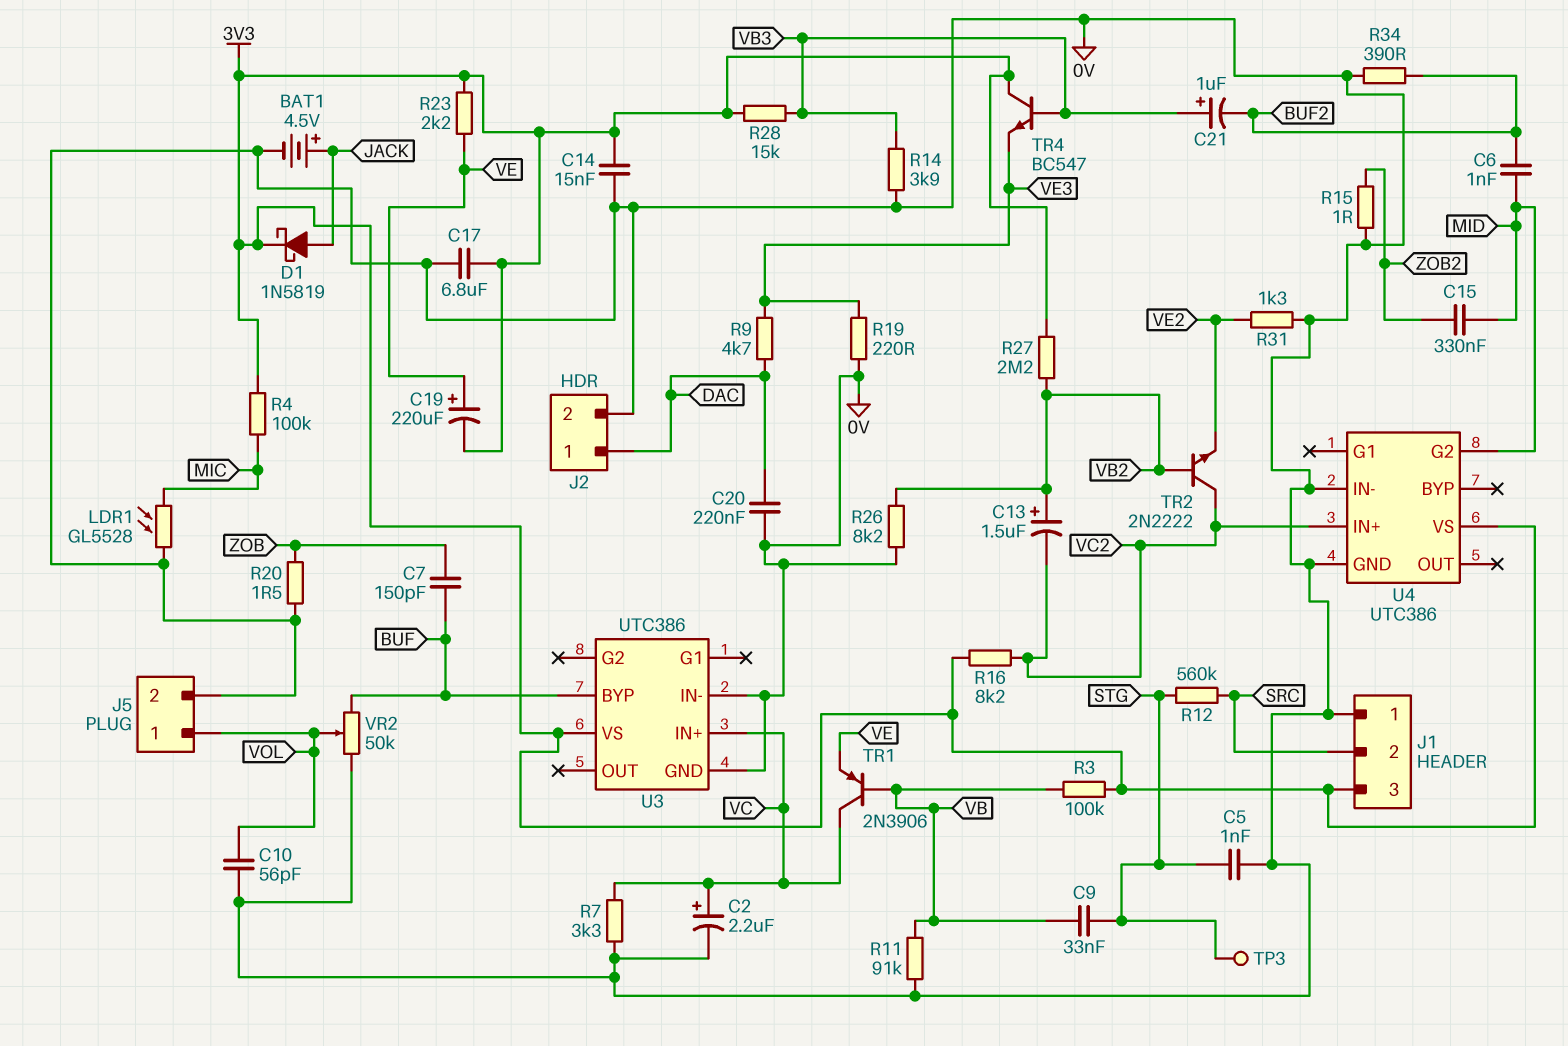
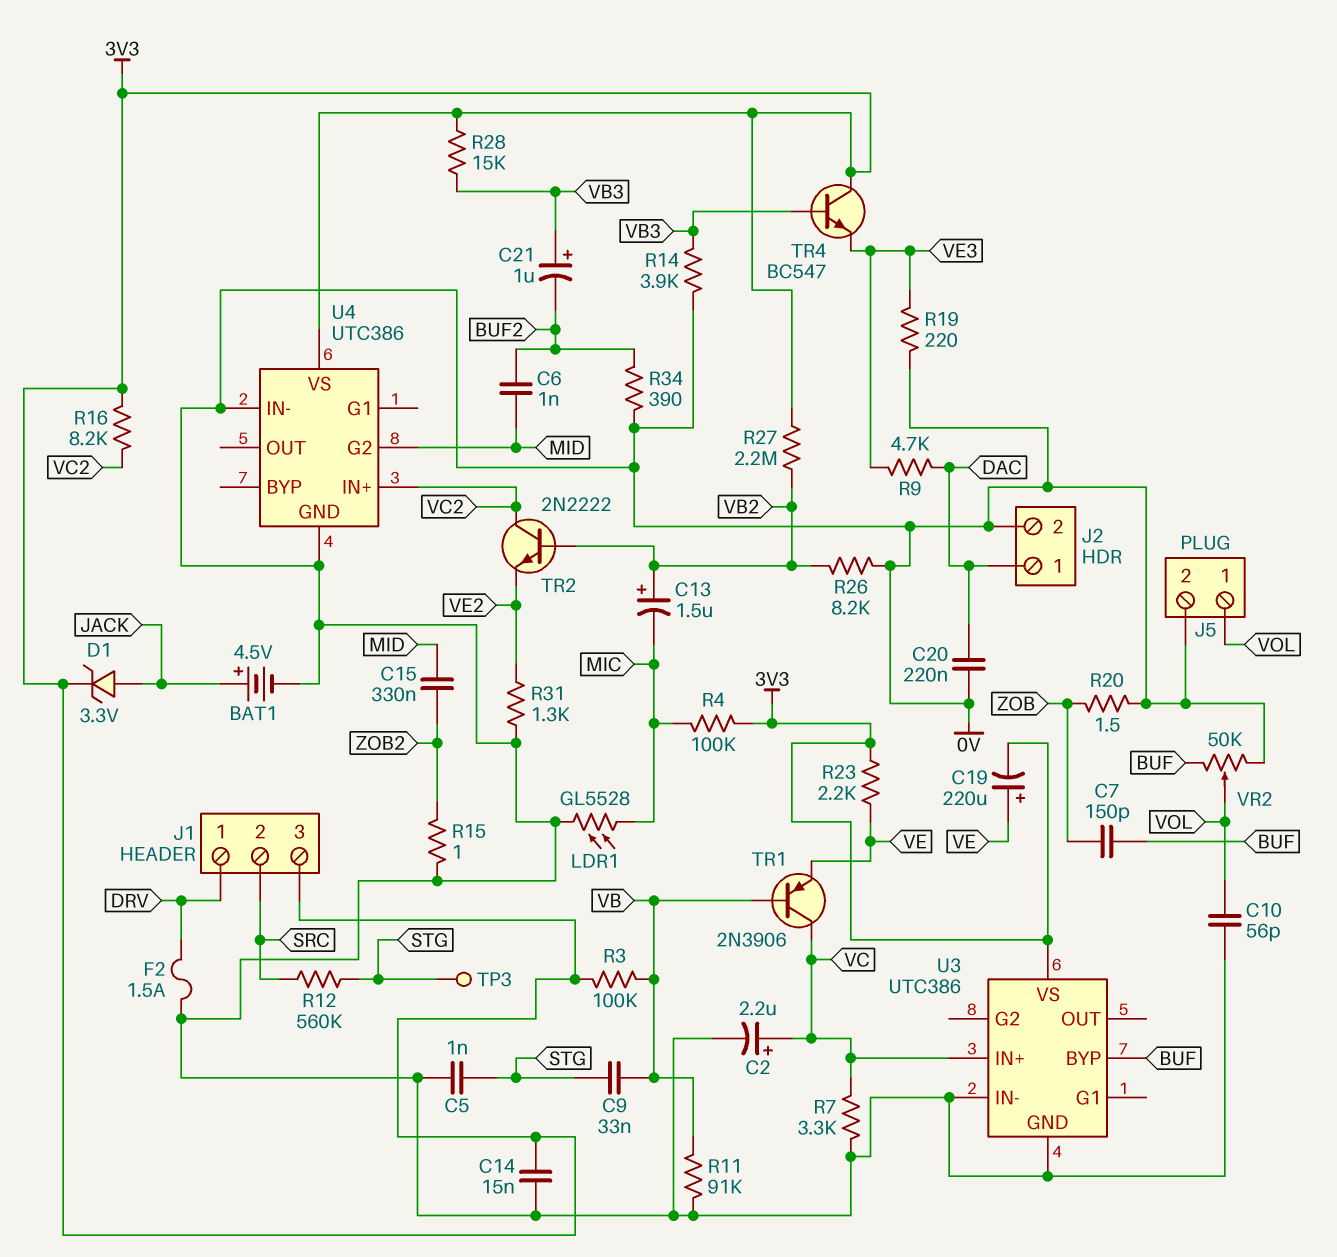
C13: 1.5uF (plus VB2, minus VC2) -> 1.5uF (plus VB2, minus MIC)
C17: 6.8uF (0V, 3V3) -> none
D1: schottky 1N5819 (A JACK, K 3V3) -> zener 3.3V (A JACK, K 3V3)
F2: none -> 1.5A (0V, DRV)
J1 pin 1: 0V -> DRV

